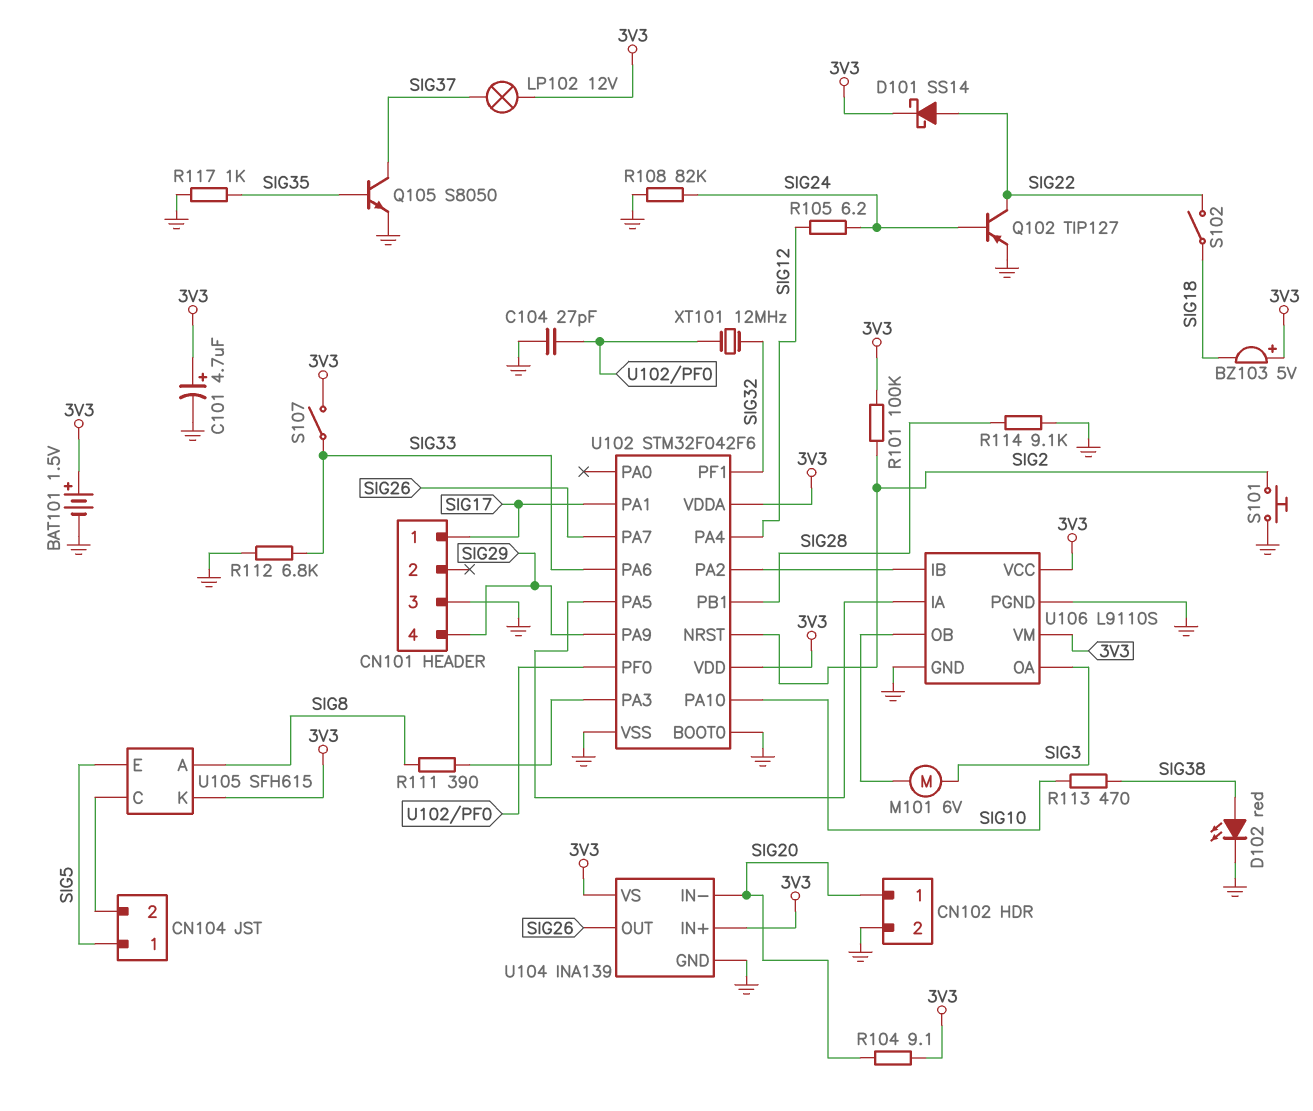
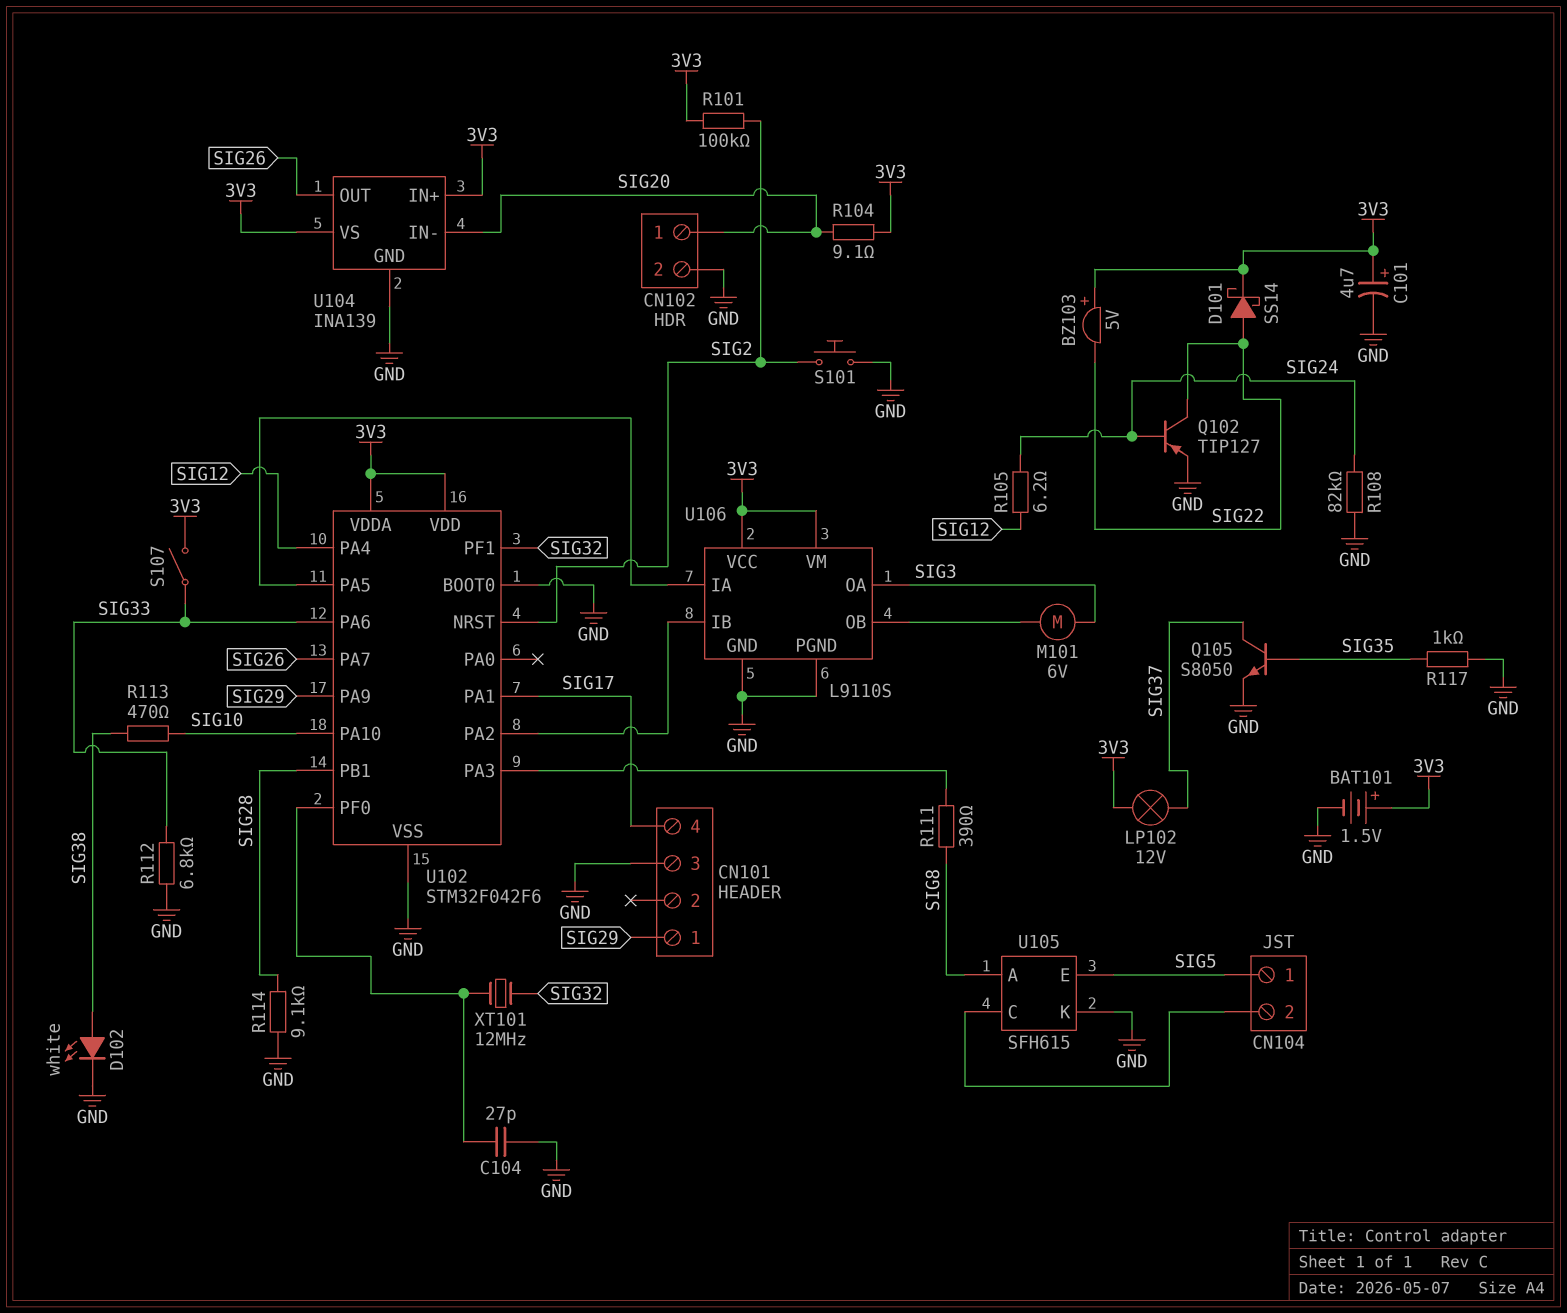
BZ103: buzzer 5V (plus 3V3, minus SIG18) -> buzzer 5V (plus 3V3, minus SIG22)
CN101 pin 1: SIG17 -> SIG29
CN101 pin 4: SIG29 -> SIG17
D102: LED red (A SIG38, K GND) -> LED white (A SIG38, K GND)
S102: switch (SIG18, SIG22) -> none
U105 pin K: 3V3 -> GND

